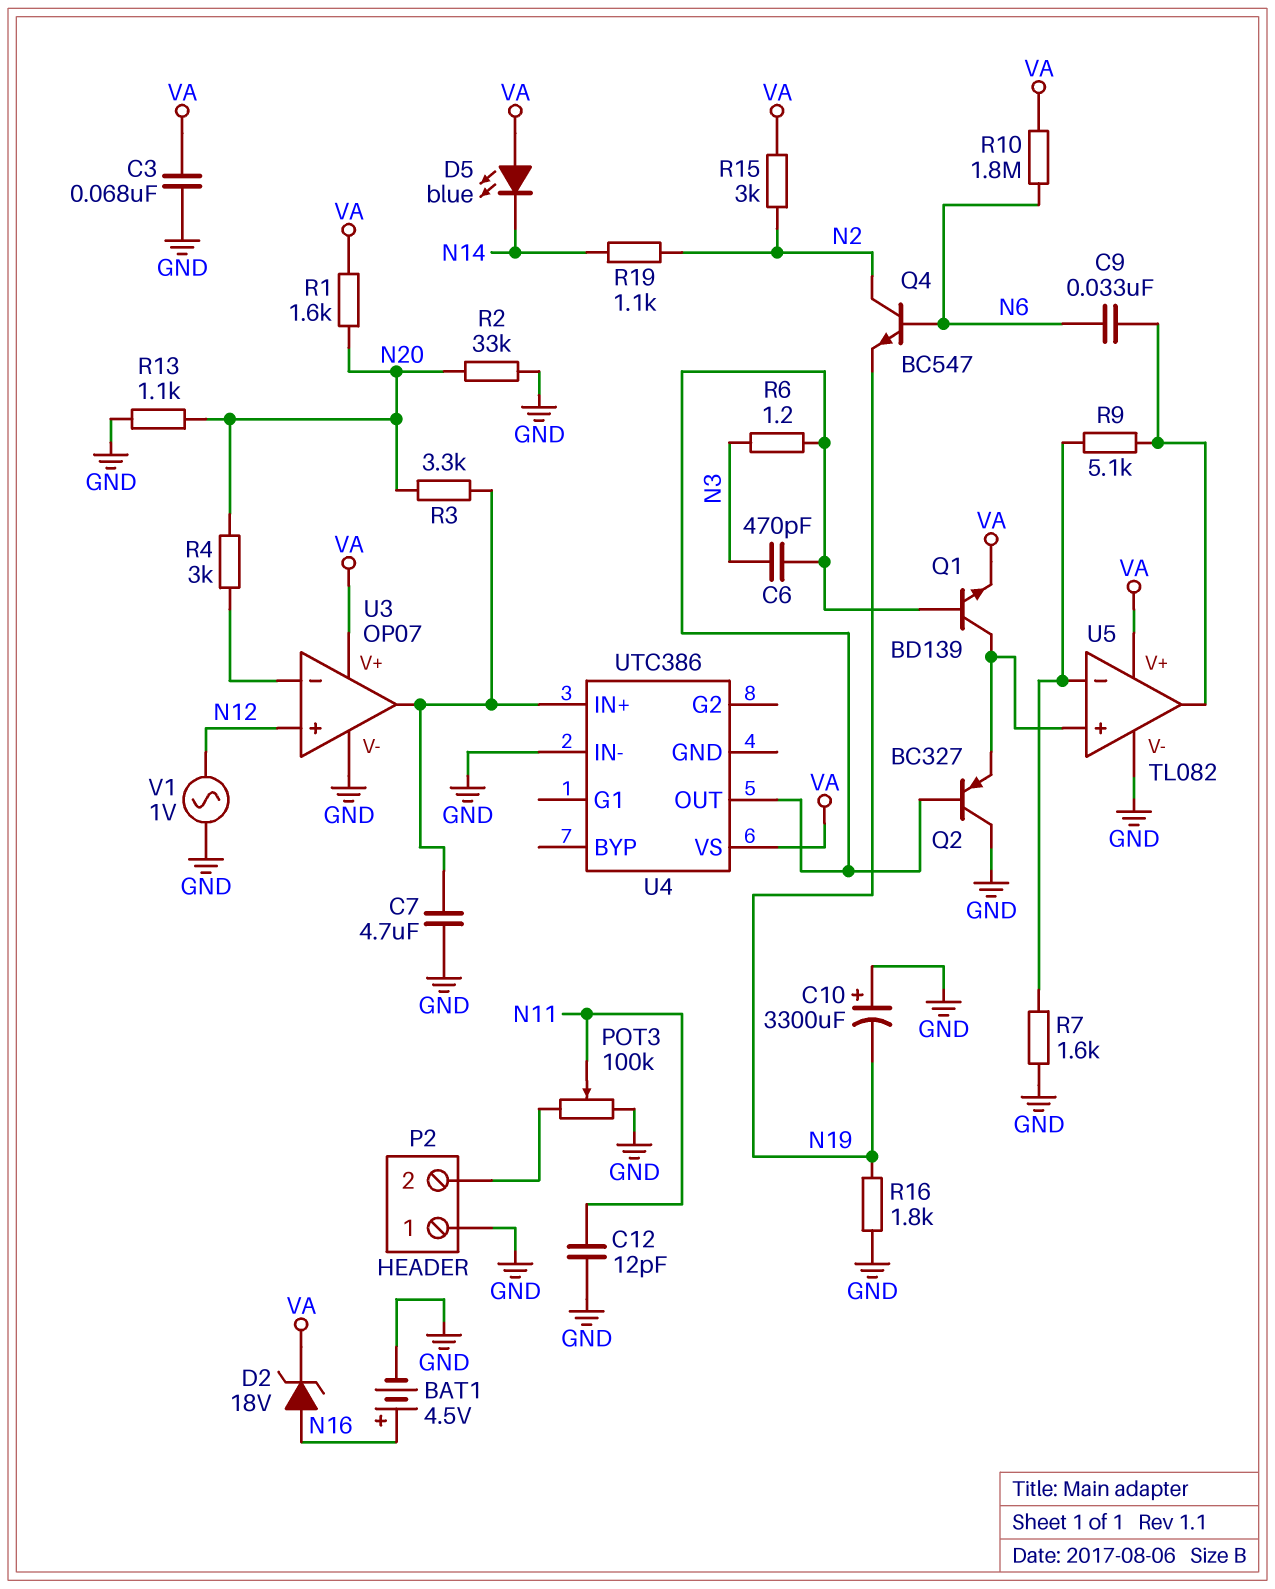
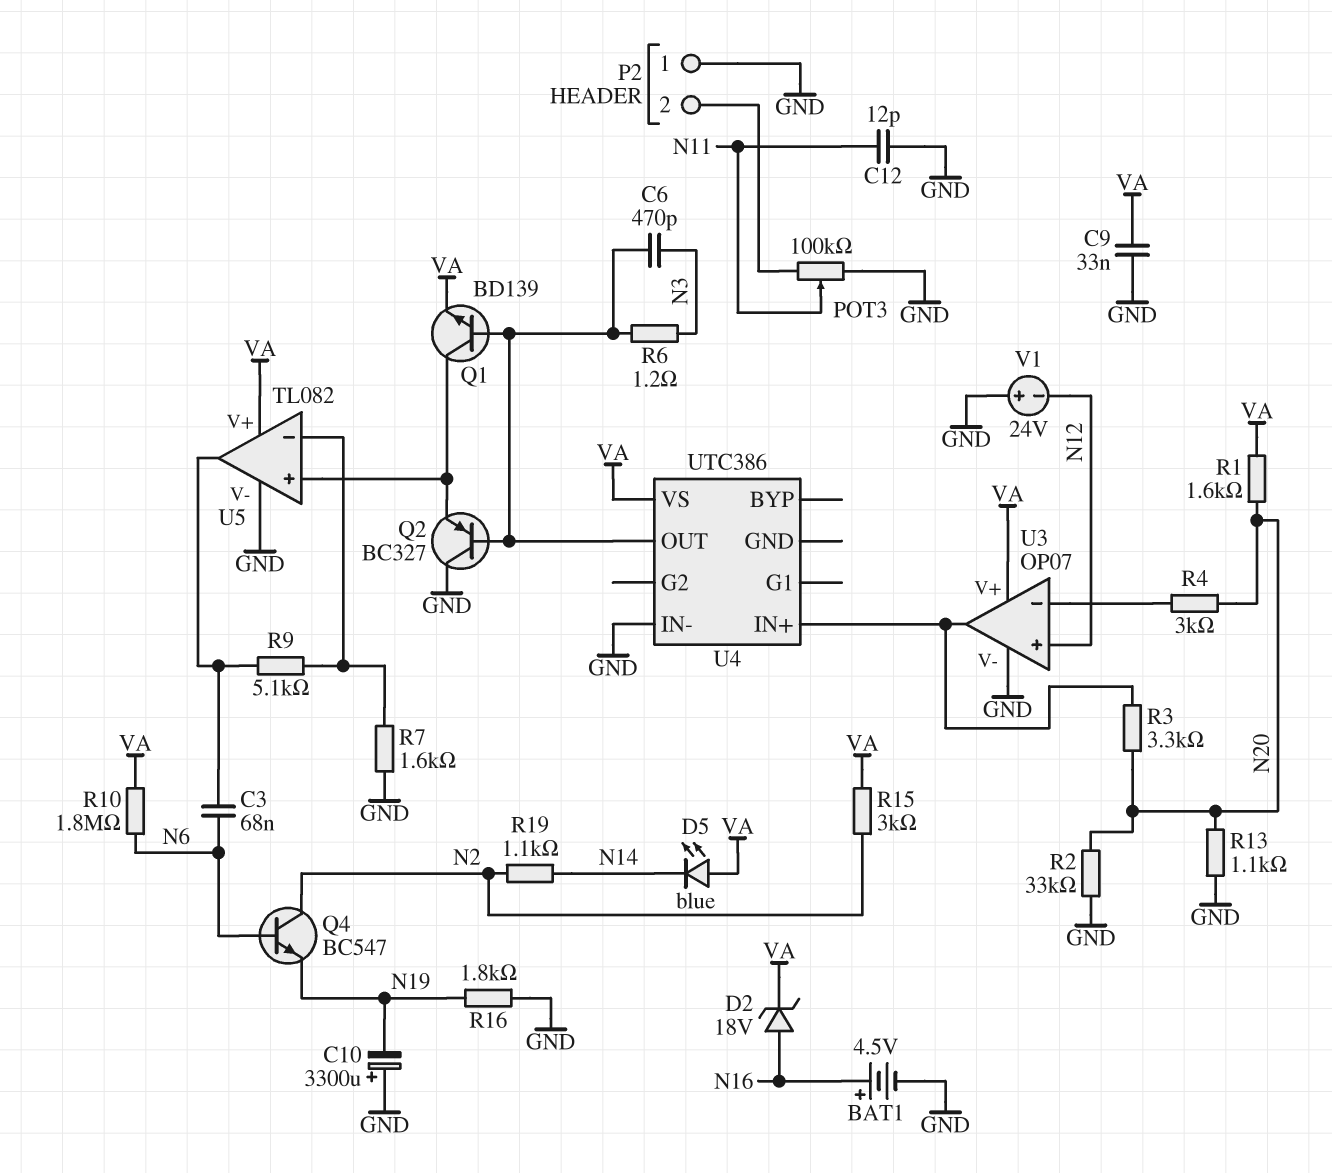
C3: 68nF (GND, VA) -> 68nF (N6, U5/out)
C7: 4.7uF (GND, U3/out) -> none
C9: 33nF (N6, U5/out) -> 33nF (GND, VA)
V1: AC 1V (GND, N12) -> 24V (plus GND, minus N12)

